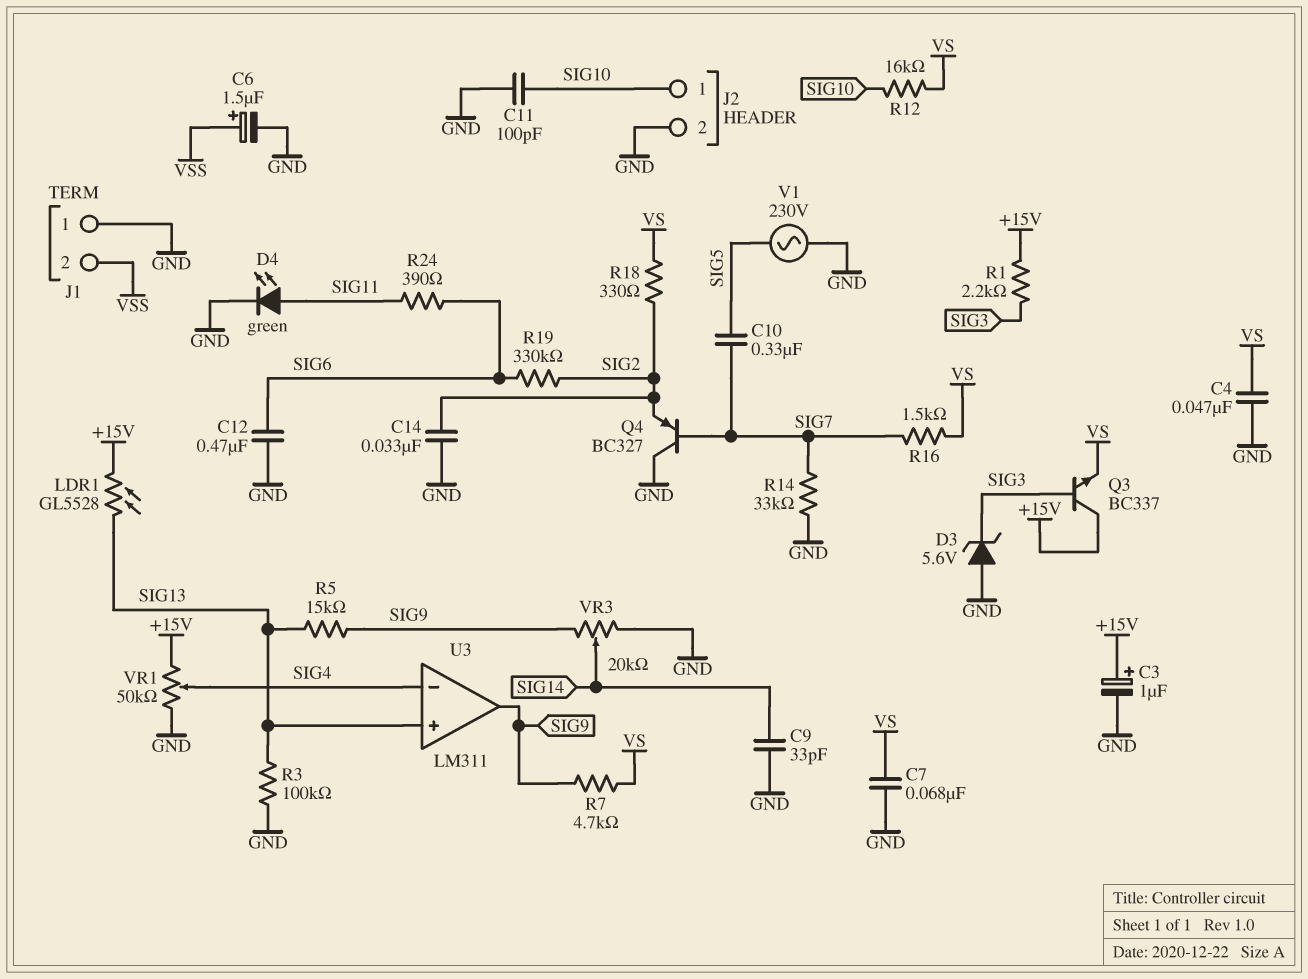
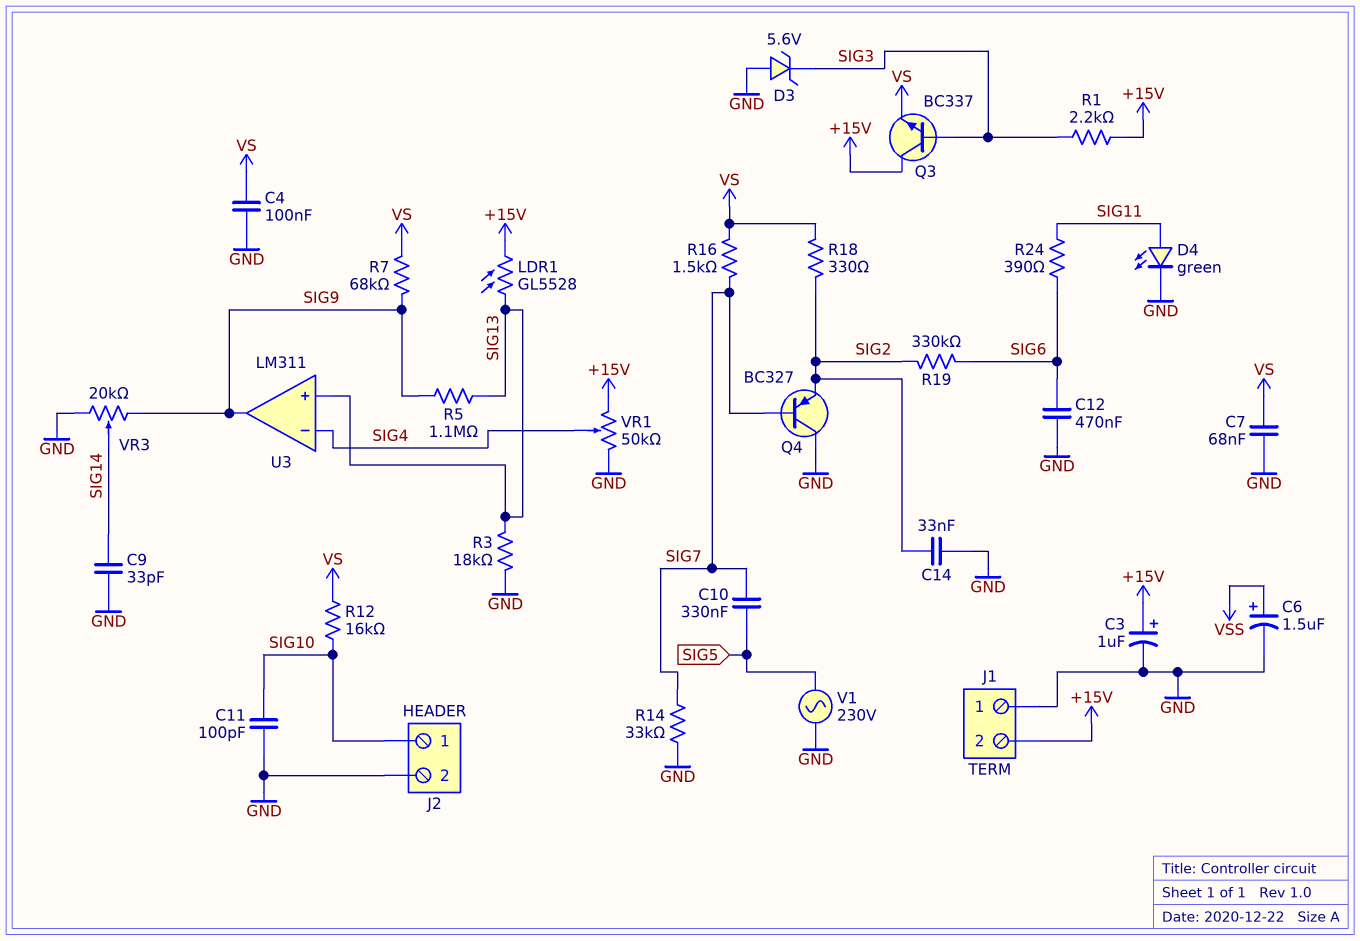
C4: 47nF (GND, VS) -> 100nF (GND, VS)
J1 pin 2: VSS -> +15V
R3: 100k (GND, SIG13) -> 18k (GND, SIG13)
R5: 15k (SIG9, SIG13) -> 1.1M (SIG9, SIG13)
R7: 4.7k (SIG9, VS) -> 68k (SIG9, VS)

